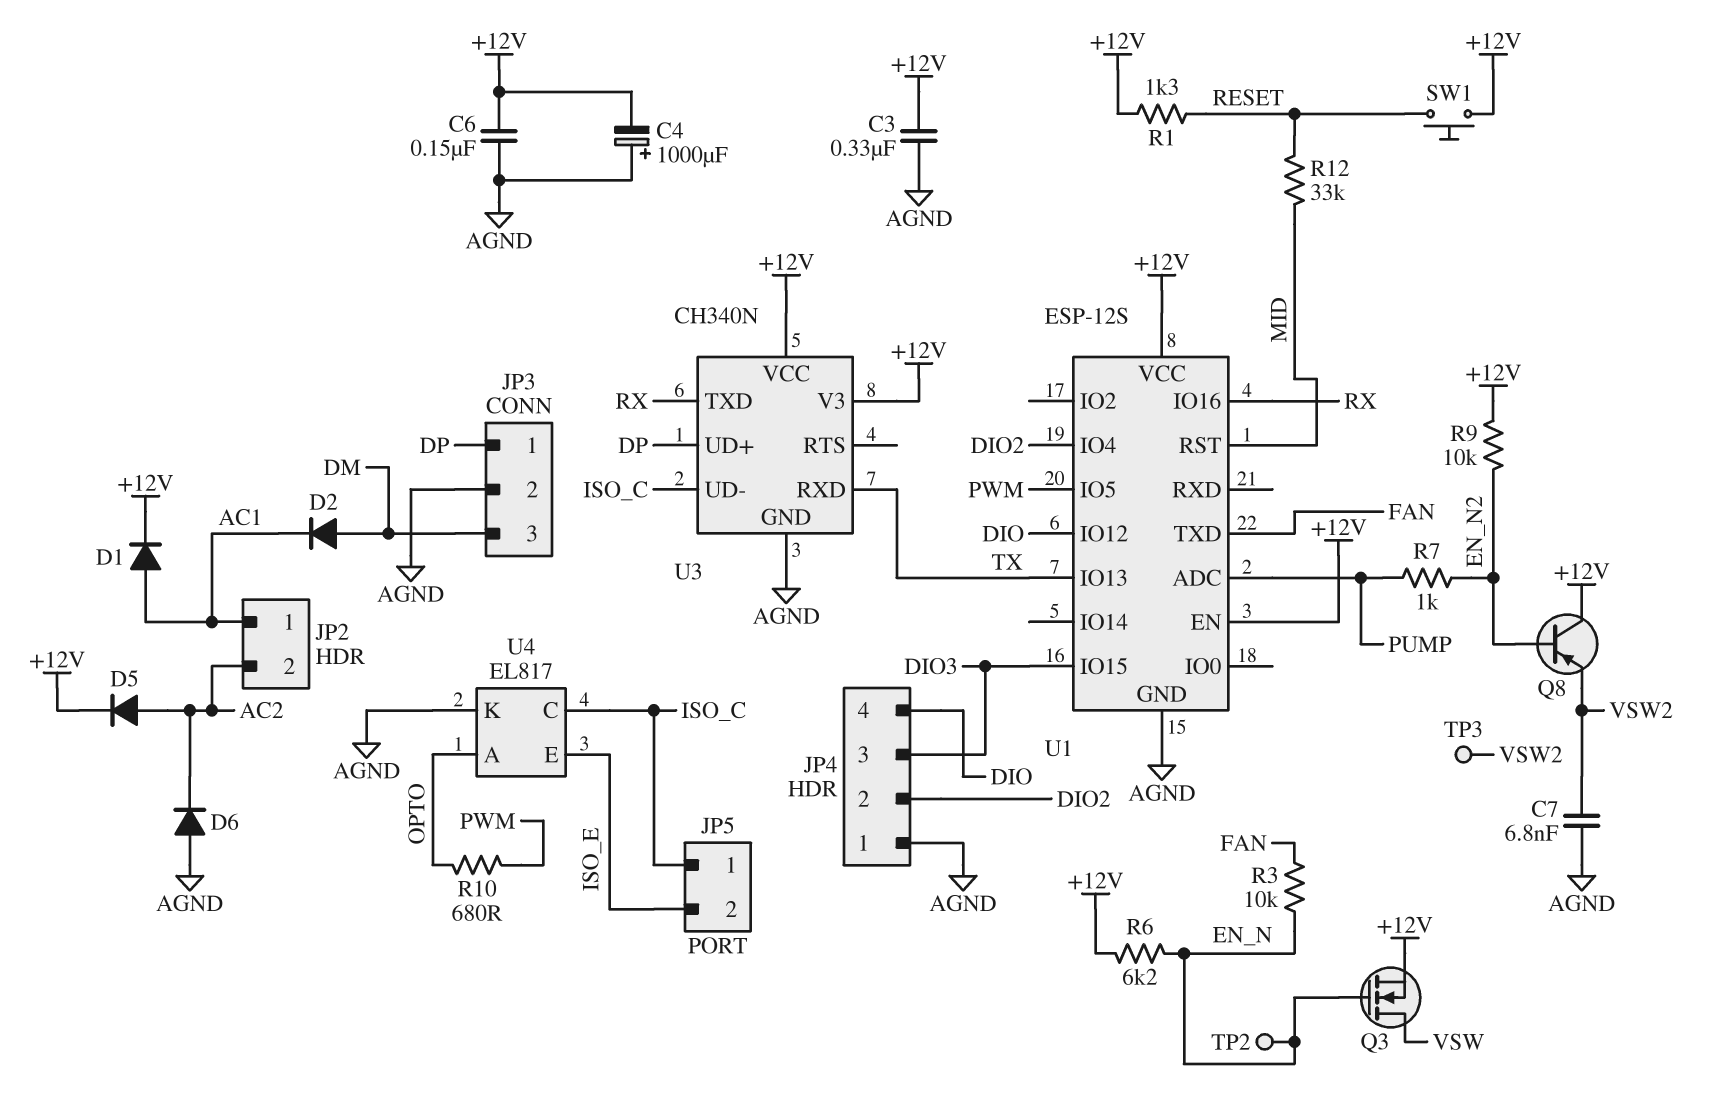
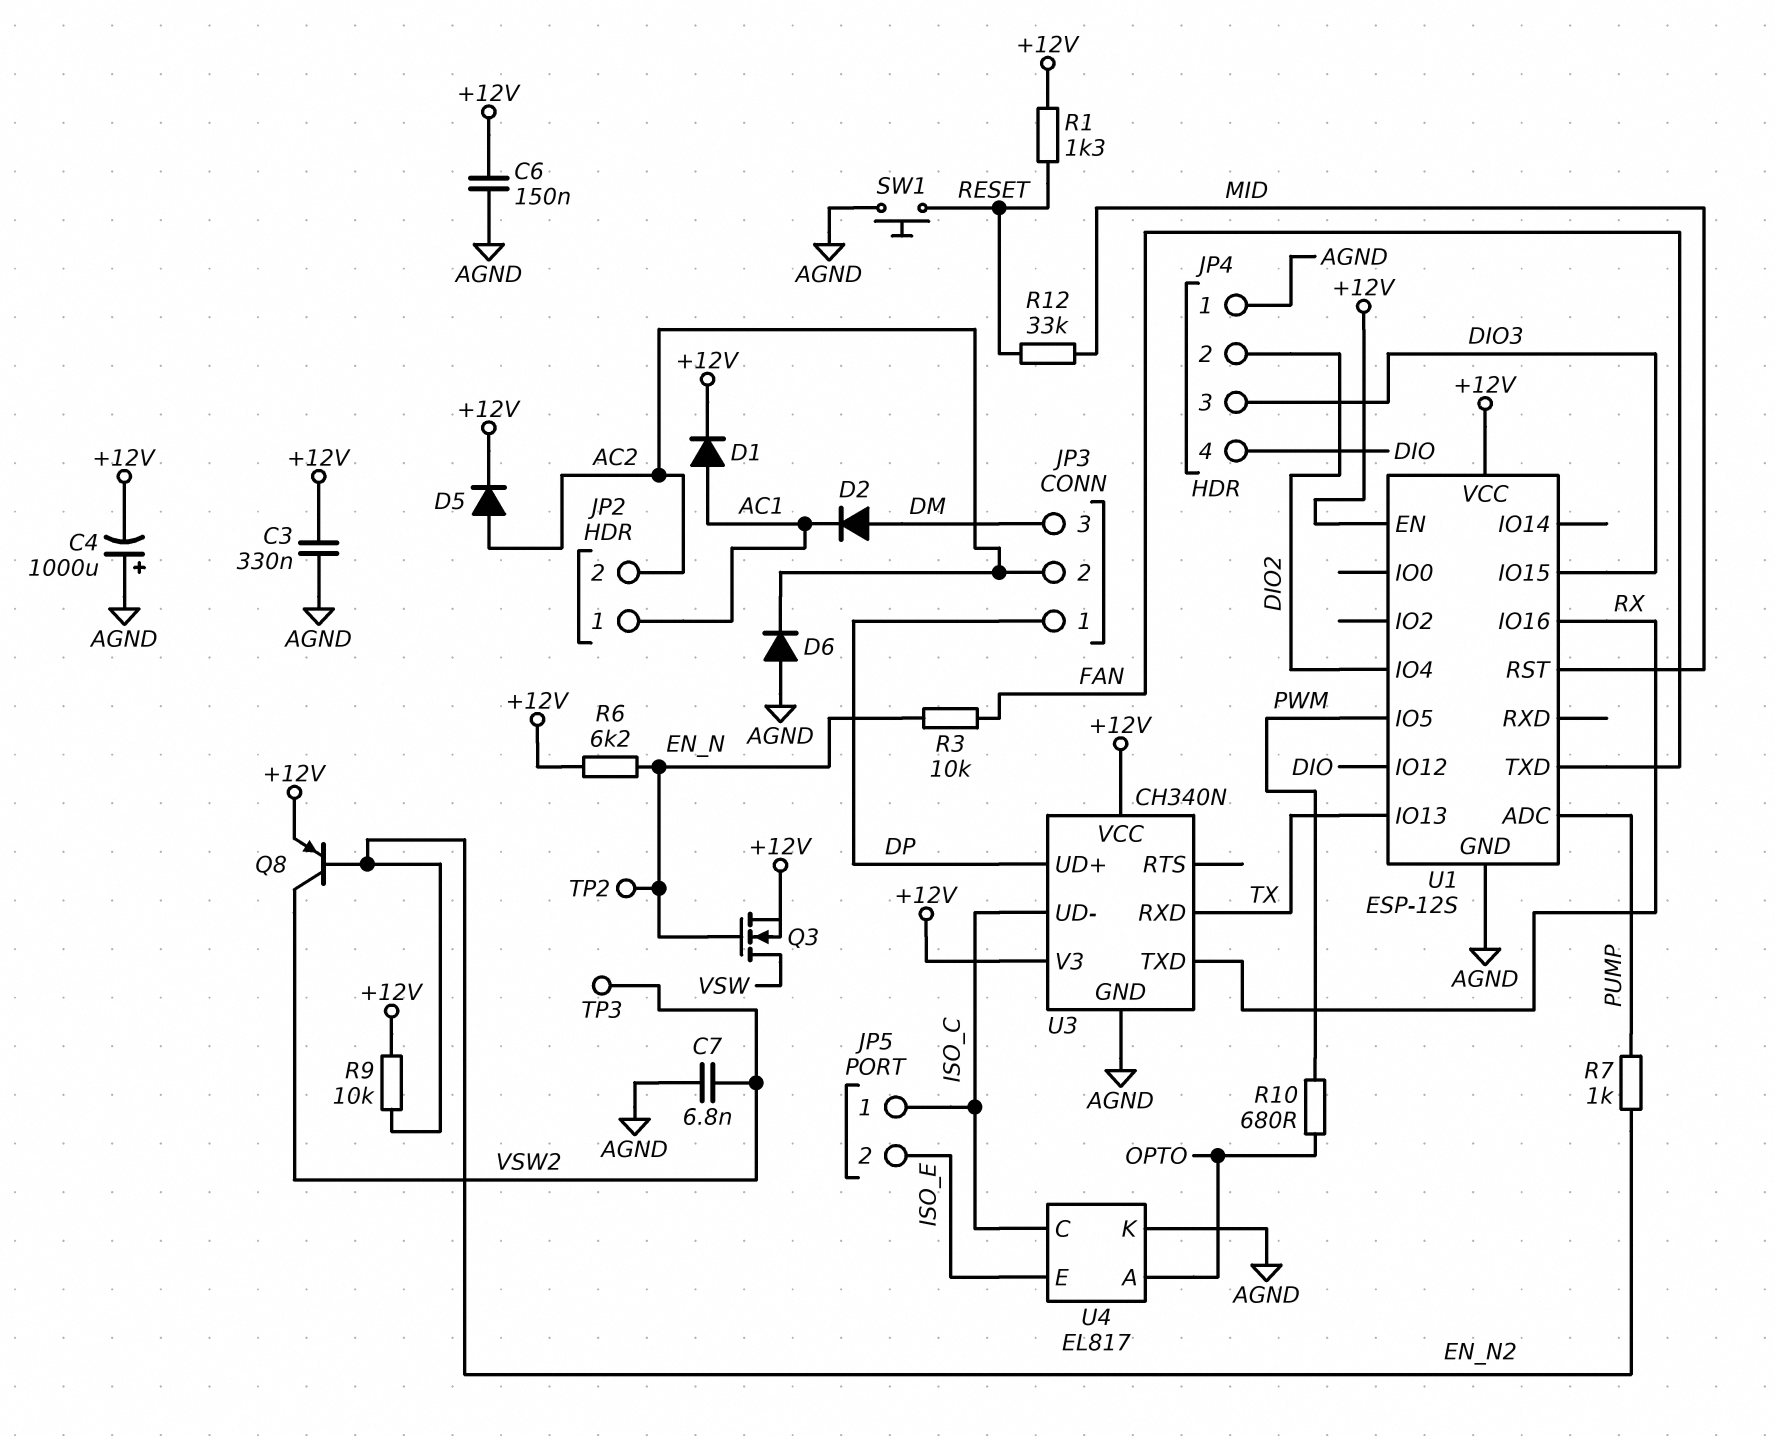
JP3 pin 2: AGND -> AC2
Q8: PNP (B EN_N2, C +12V, E VSW2) -> PNP (B EN_N2, C VSW2, E +12V)
SW1: button (+12V, RESET) -> button (AGND, RESET)

